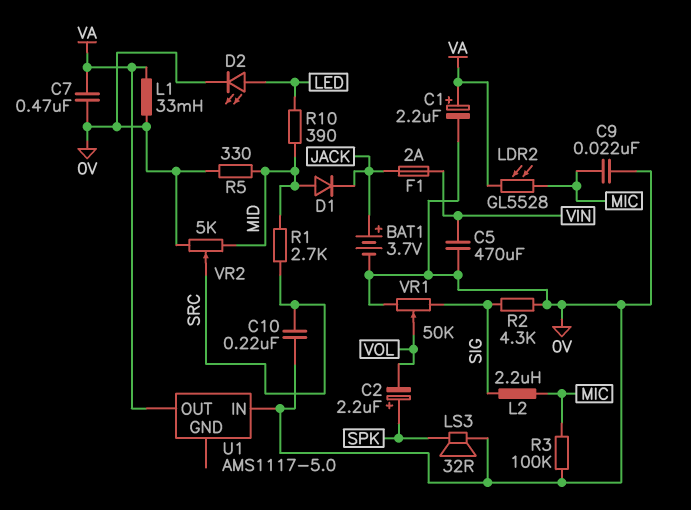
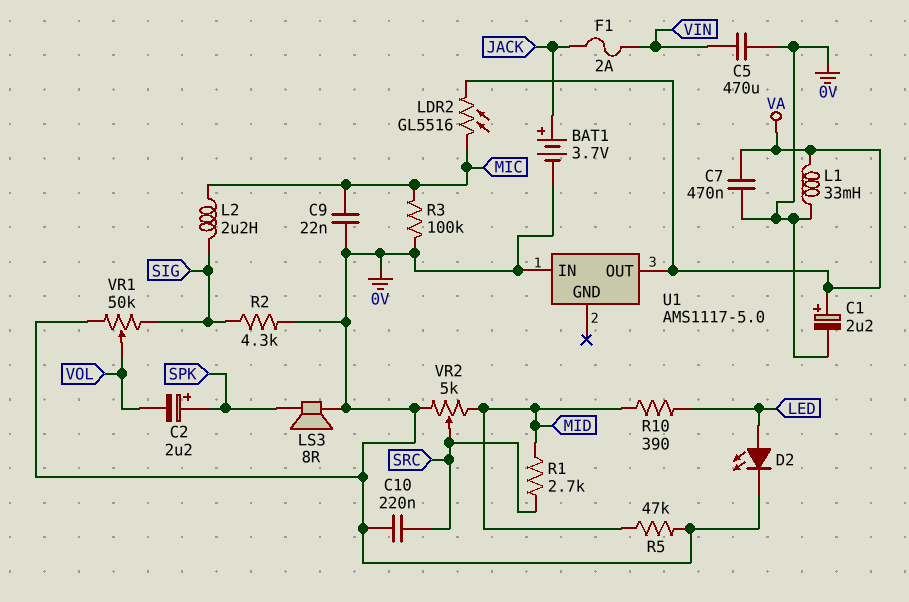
D1: diode (A MID, K JACK) -> none
LDR2: GL5528 (MIC, VA) -> GL5516 (MIC, VA)
LS3: speaker 32R (0V, SPK) -> speaker 8R (0V, SPK)
R5: 330 (0V, MID) -> 47k (0V, MID)

